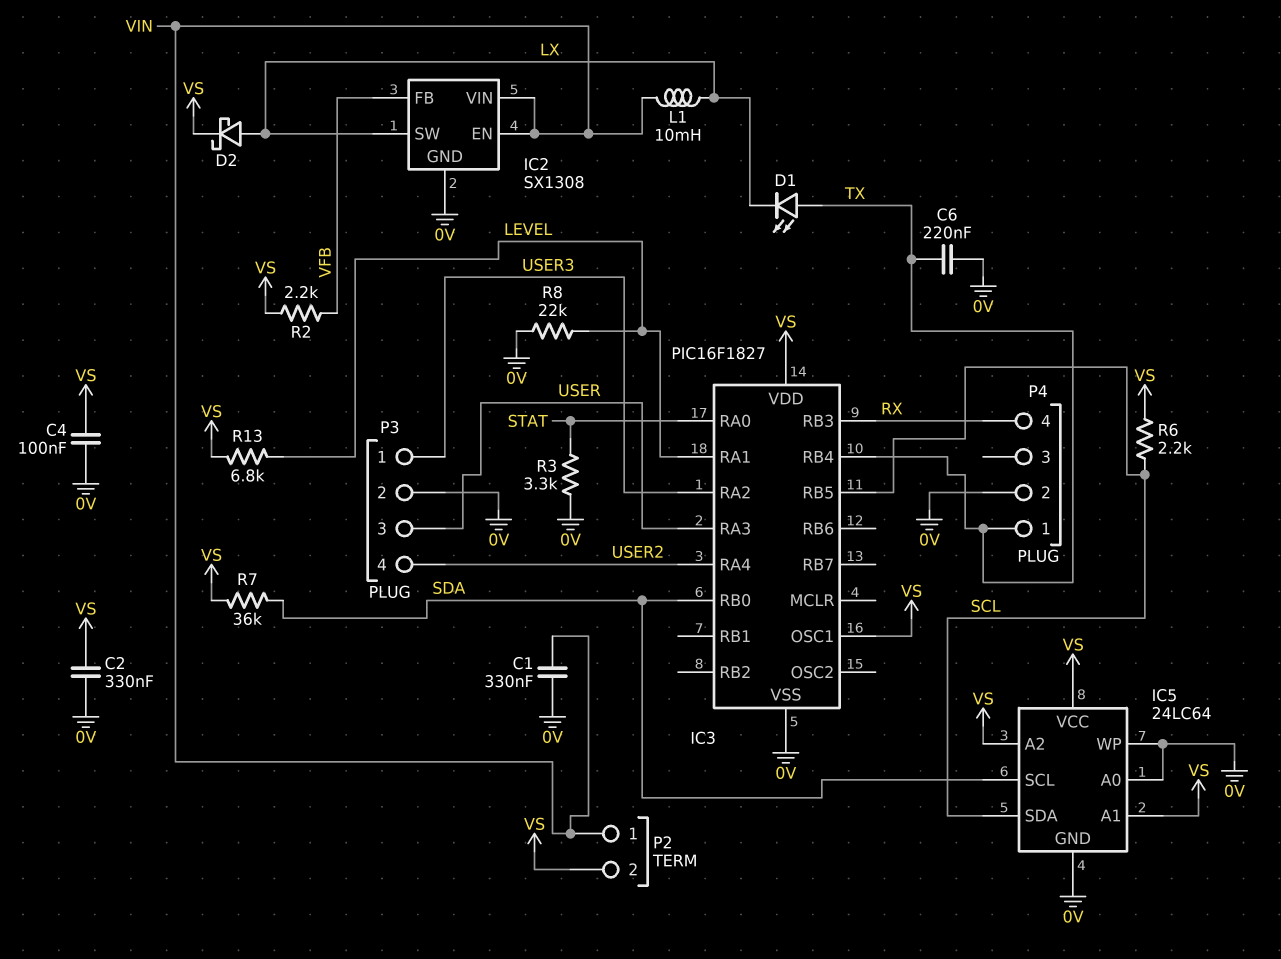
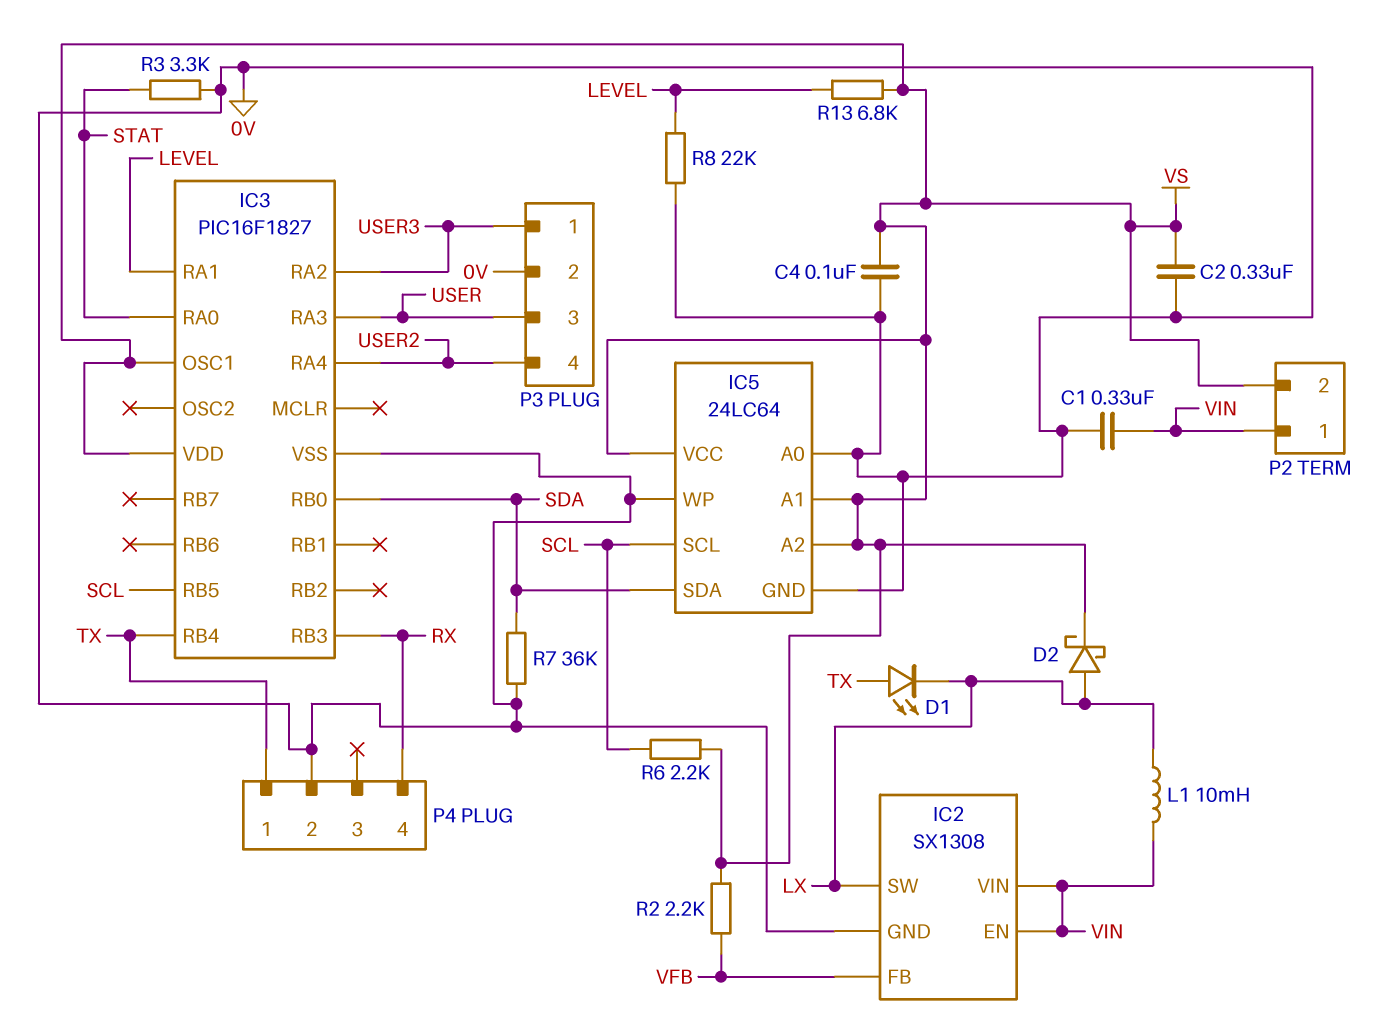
C6: 220nF (0V, TX) -> none
IC5 pin SCL: SDA -> SCL
IC5 pin SDA: SCL -> SDA
R7: 36k (SDA, VS) -> 36k (0V, SDA)

